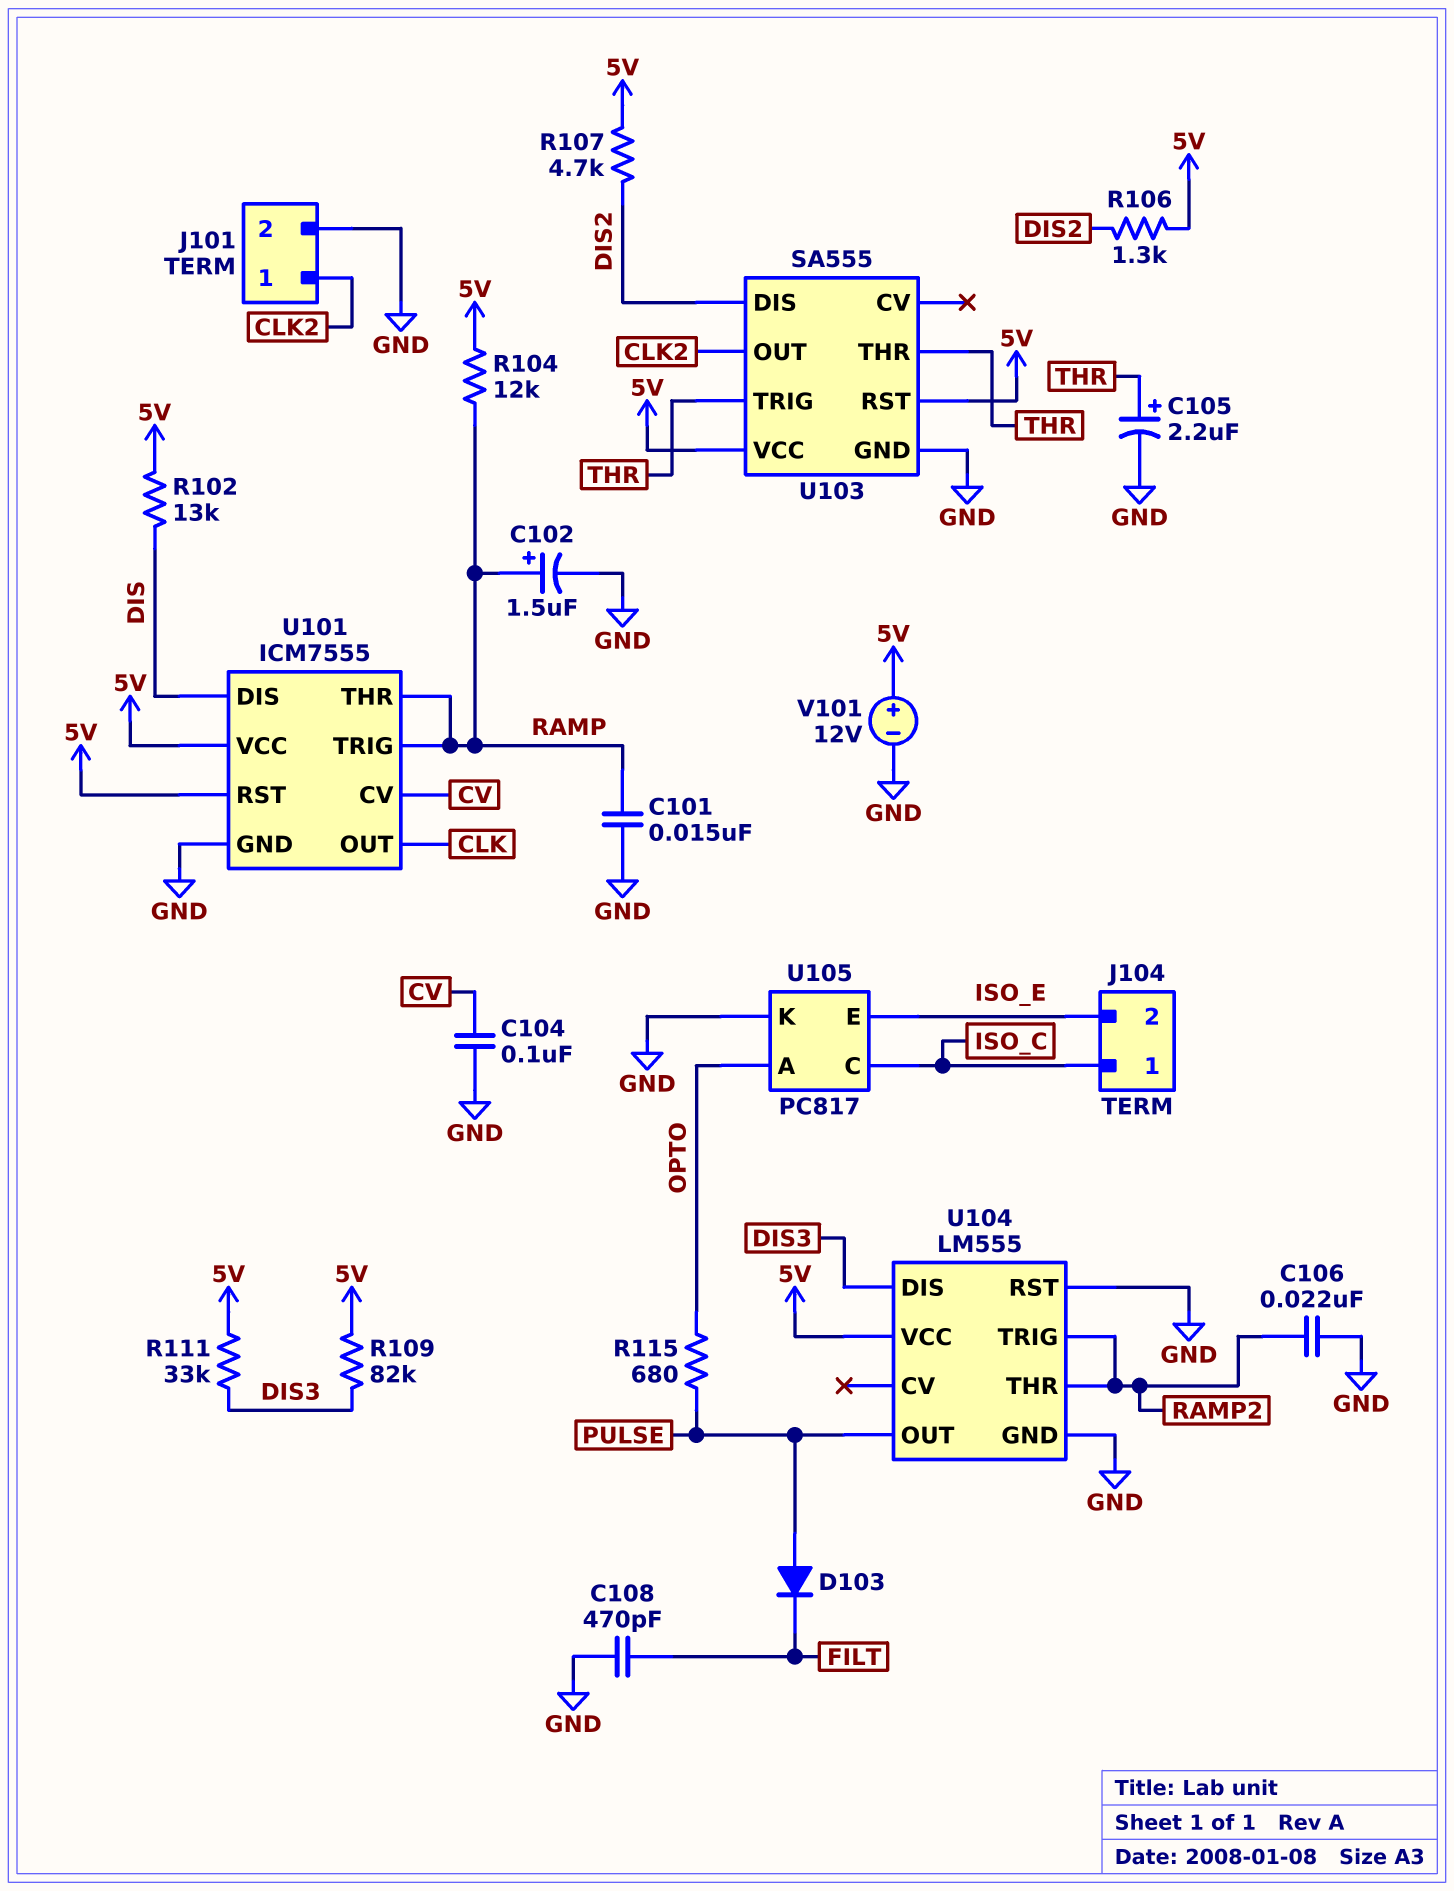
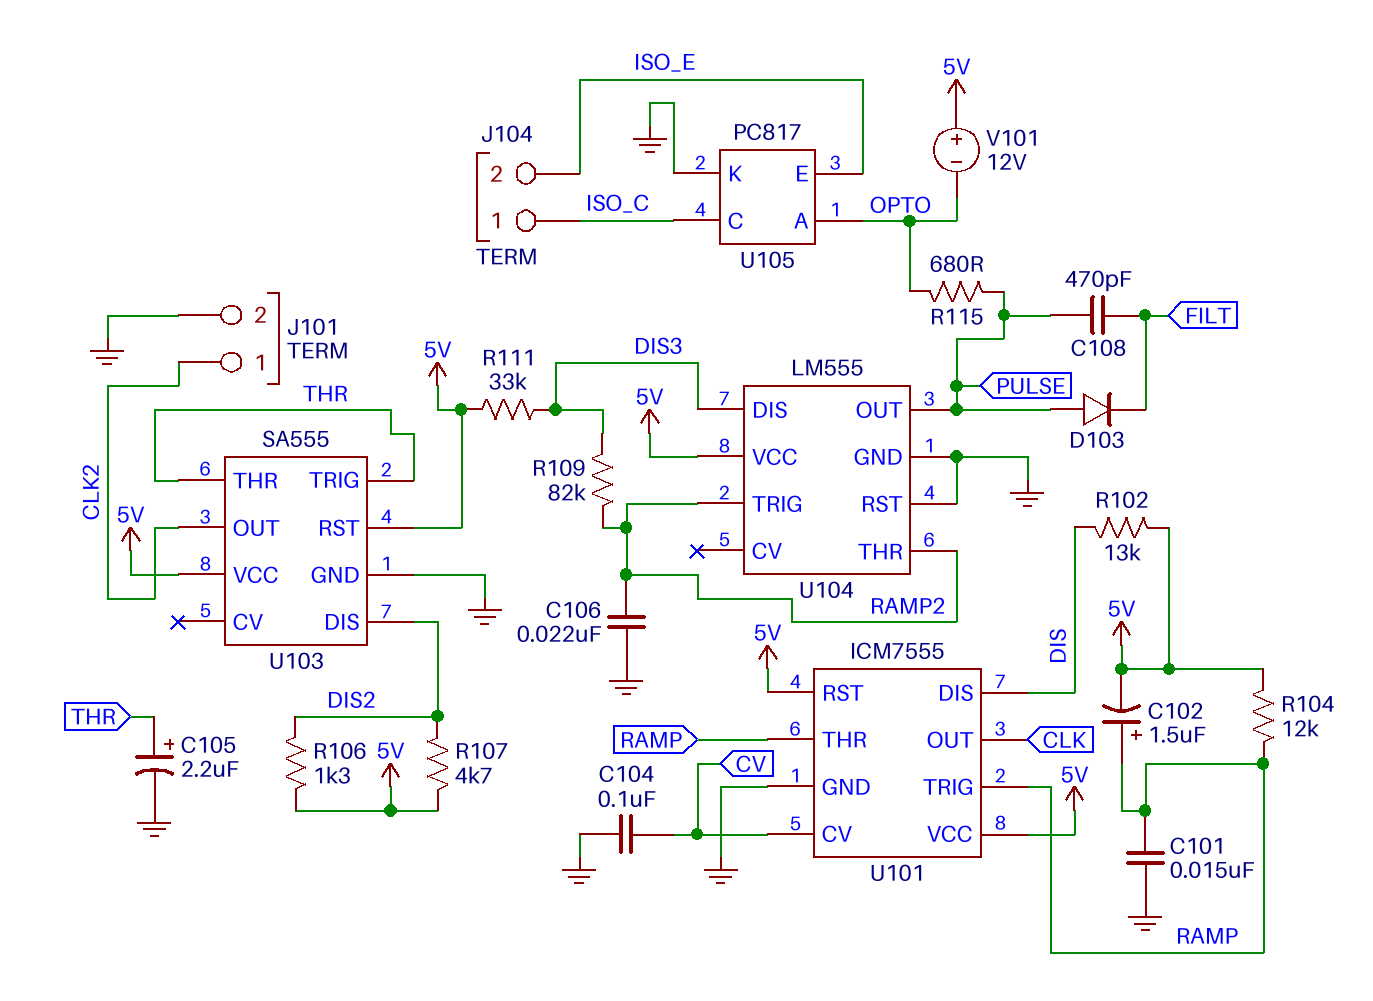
C102: 1.5uF (plus RAMP, minus GND) -> 1.5uF (plus RAMP, minus 5V)
C108: 470pF (FILT, GND) -> 470pF (FILT, PULSE)
R109: 82k (5V, DIS3) -> 82k (DIS3, RAMP2)
V101: 12V (plus 5V, minus GND) -> 12V (plus 5V, minus OPTO)

